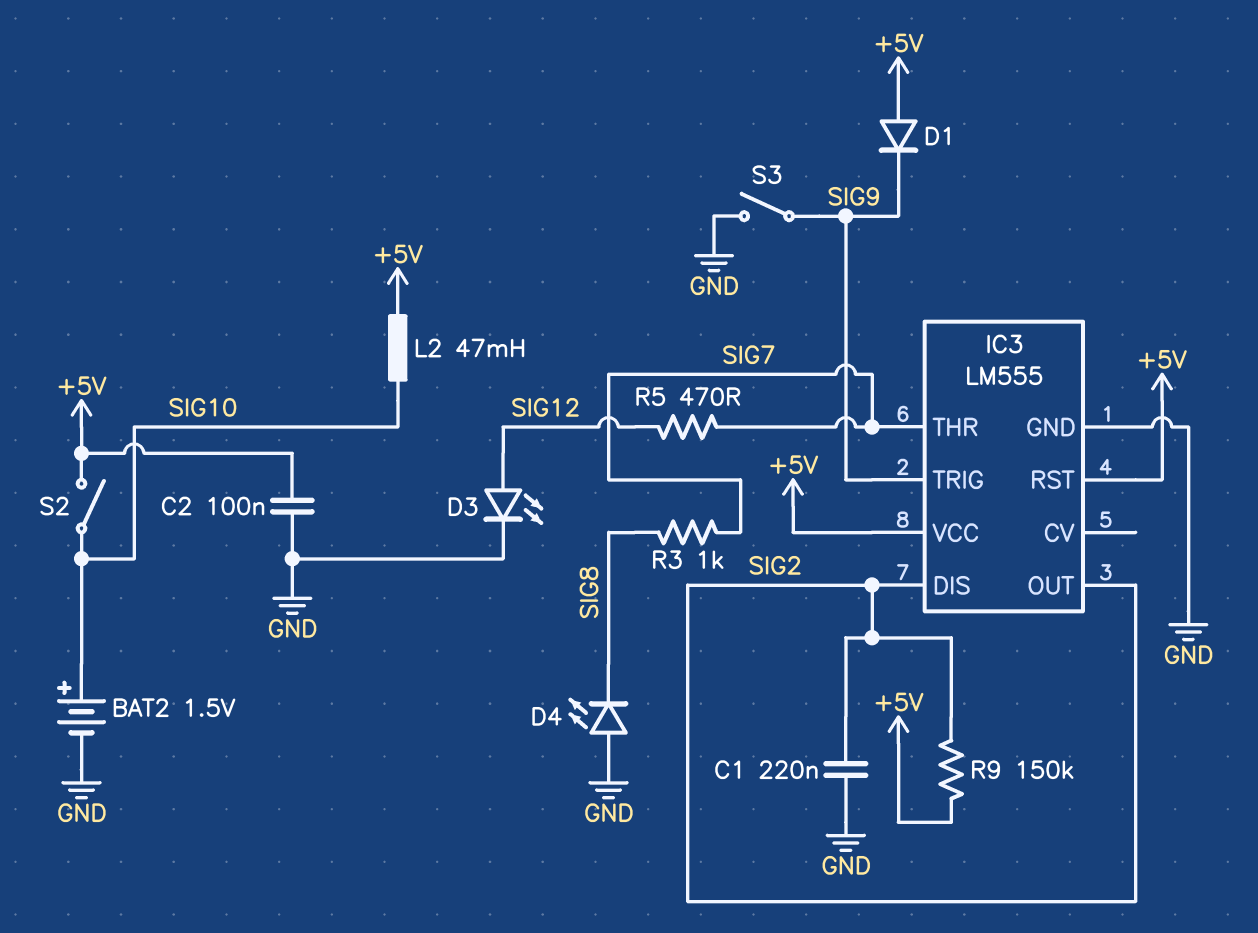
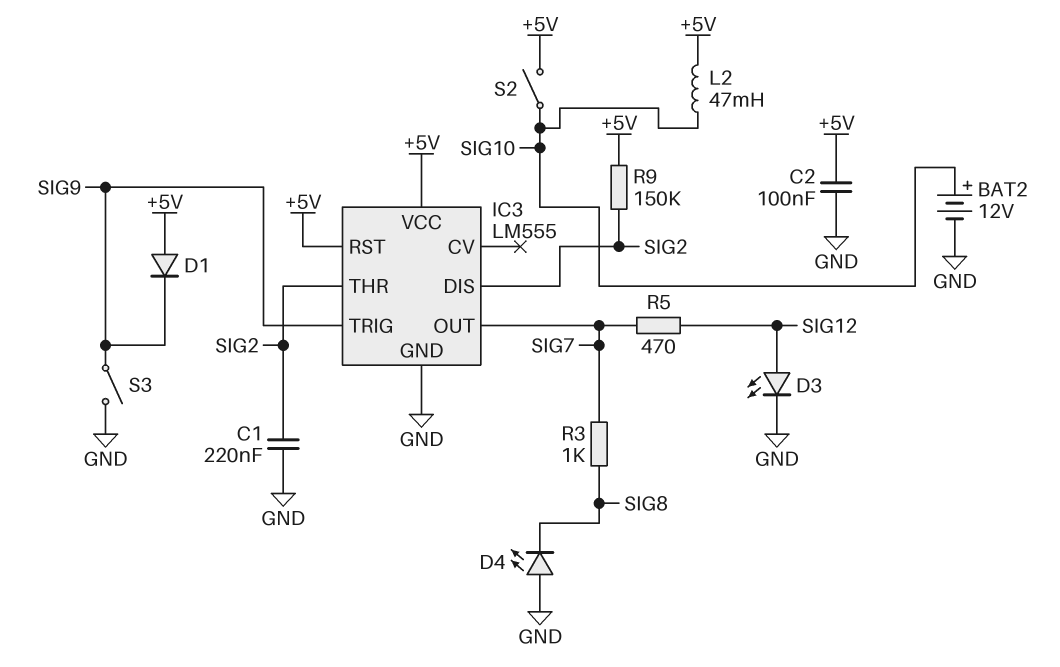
BAT2: 1.5V (plus SIG10, minus GND) -> 12V (plus SIG10, minus GND)
IC3 pin OUT: SIG2 -> SIG7
IC3 pin THR: SIG7 -> SIG2

